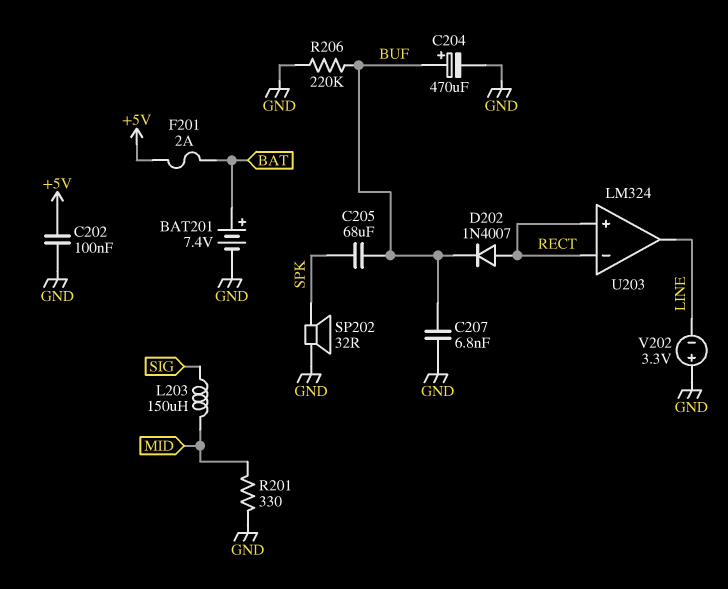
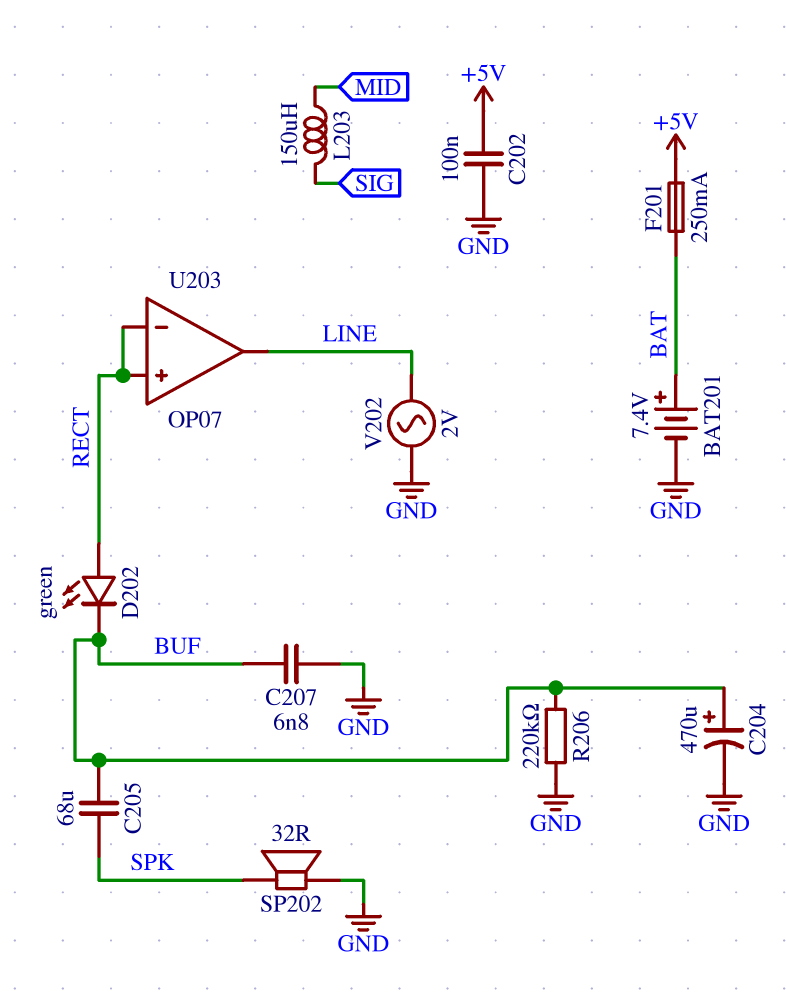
D202: diode 1N4007 (A RECT, K BUF) -> LED green (A RECT, K BUF)
F201: 2A (+5V, BAT) -> 250mA (+5V, BAT)
R201: 330 (GND, MID) -> none
U203: LM324 -> OP07
V202: 3.3V (plus GND, minus LINE) -> AC 2V (GND, LINE)

